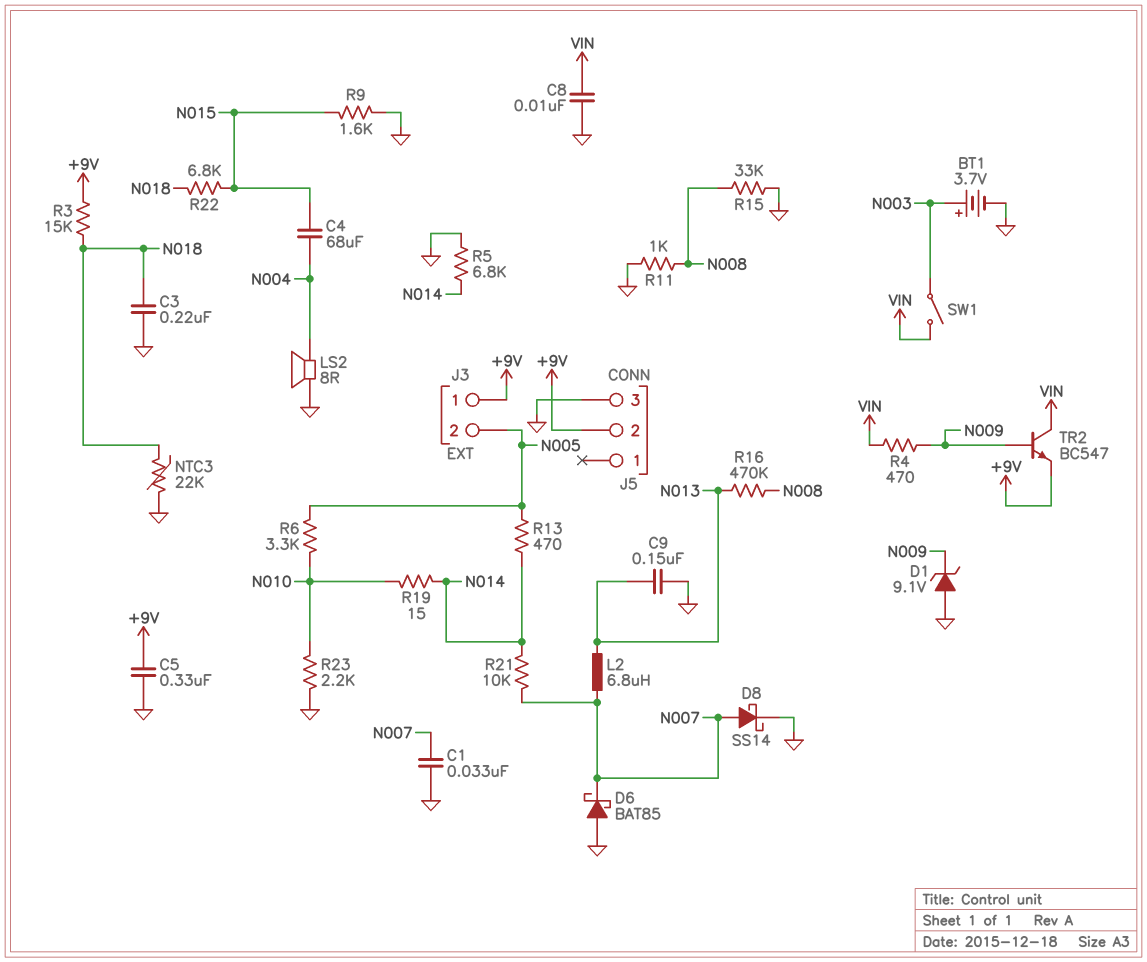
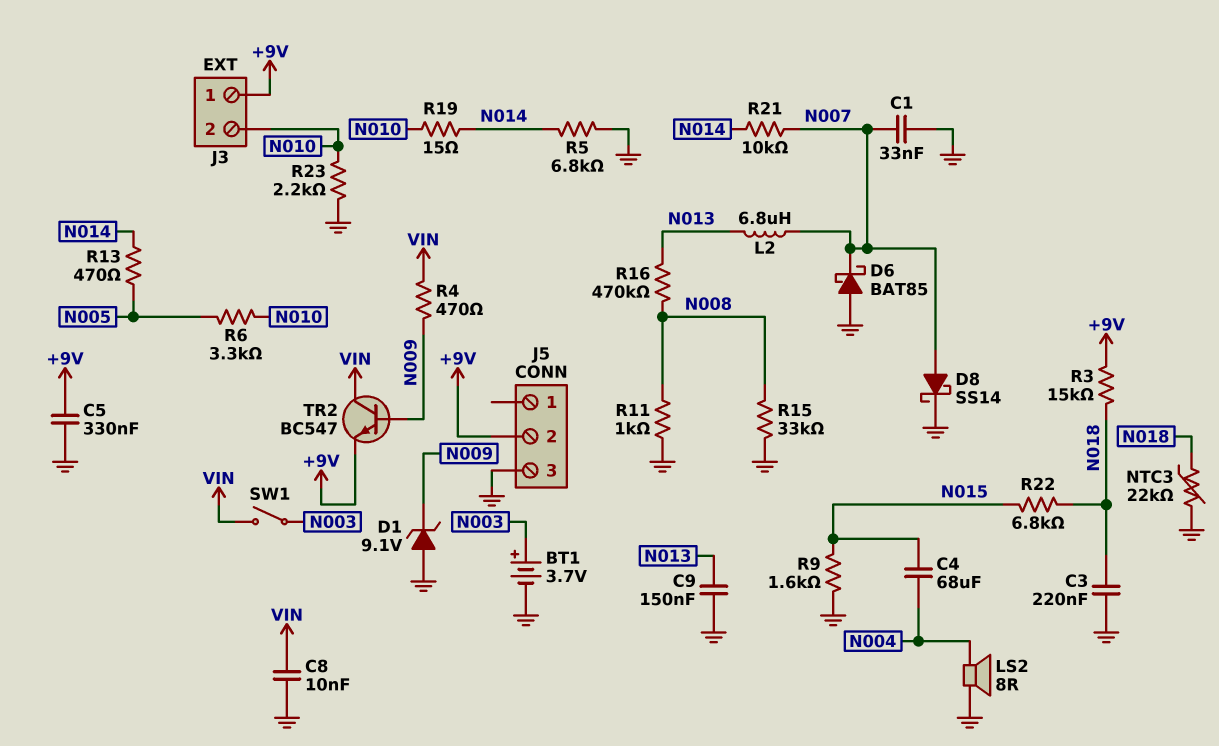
J3 pin 2: N005 -> N010

